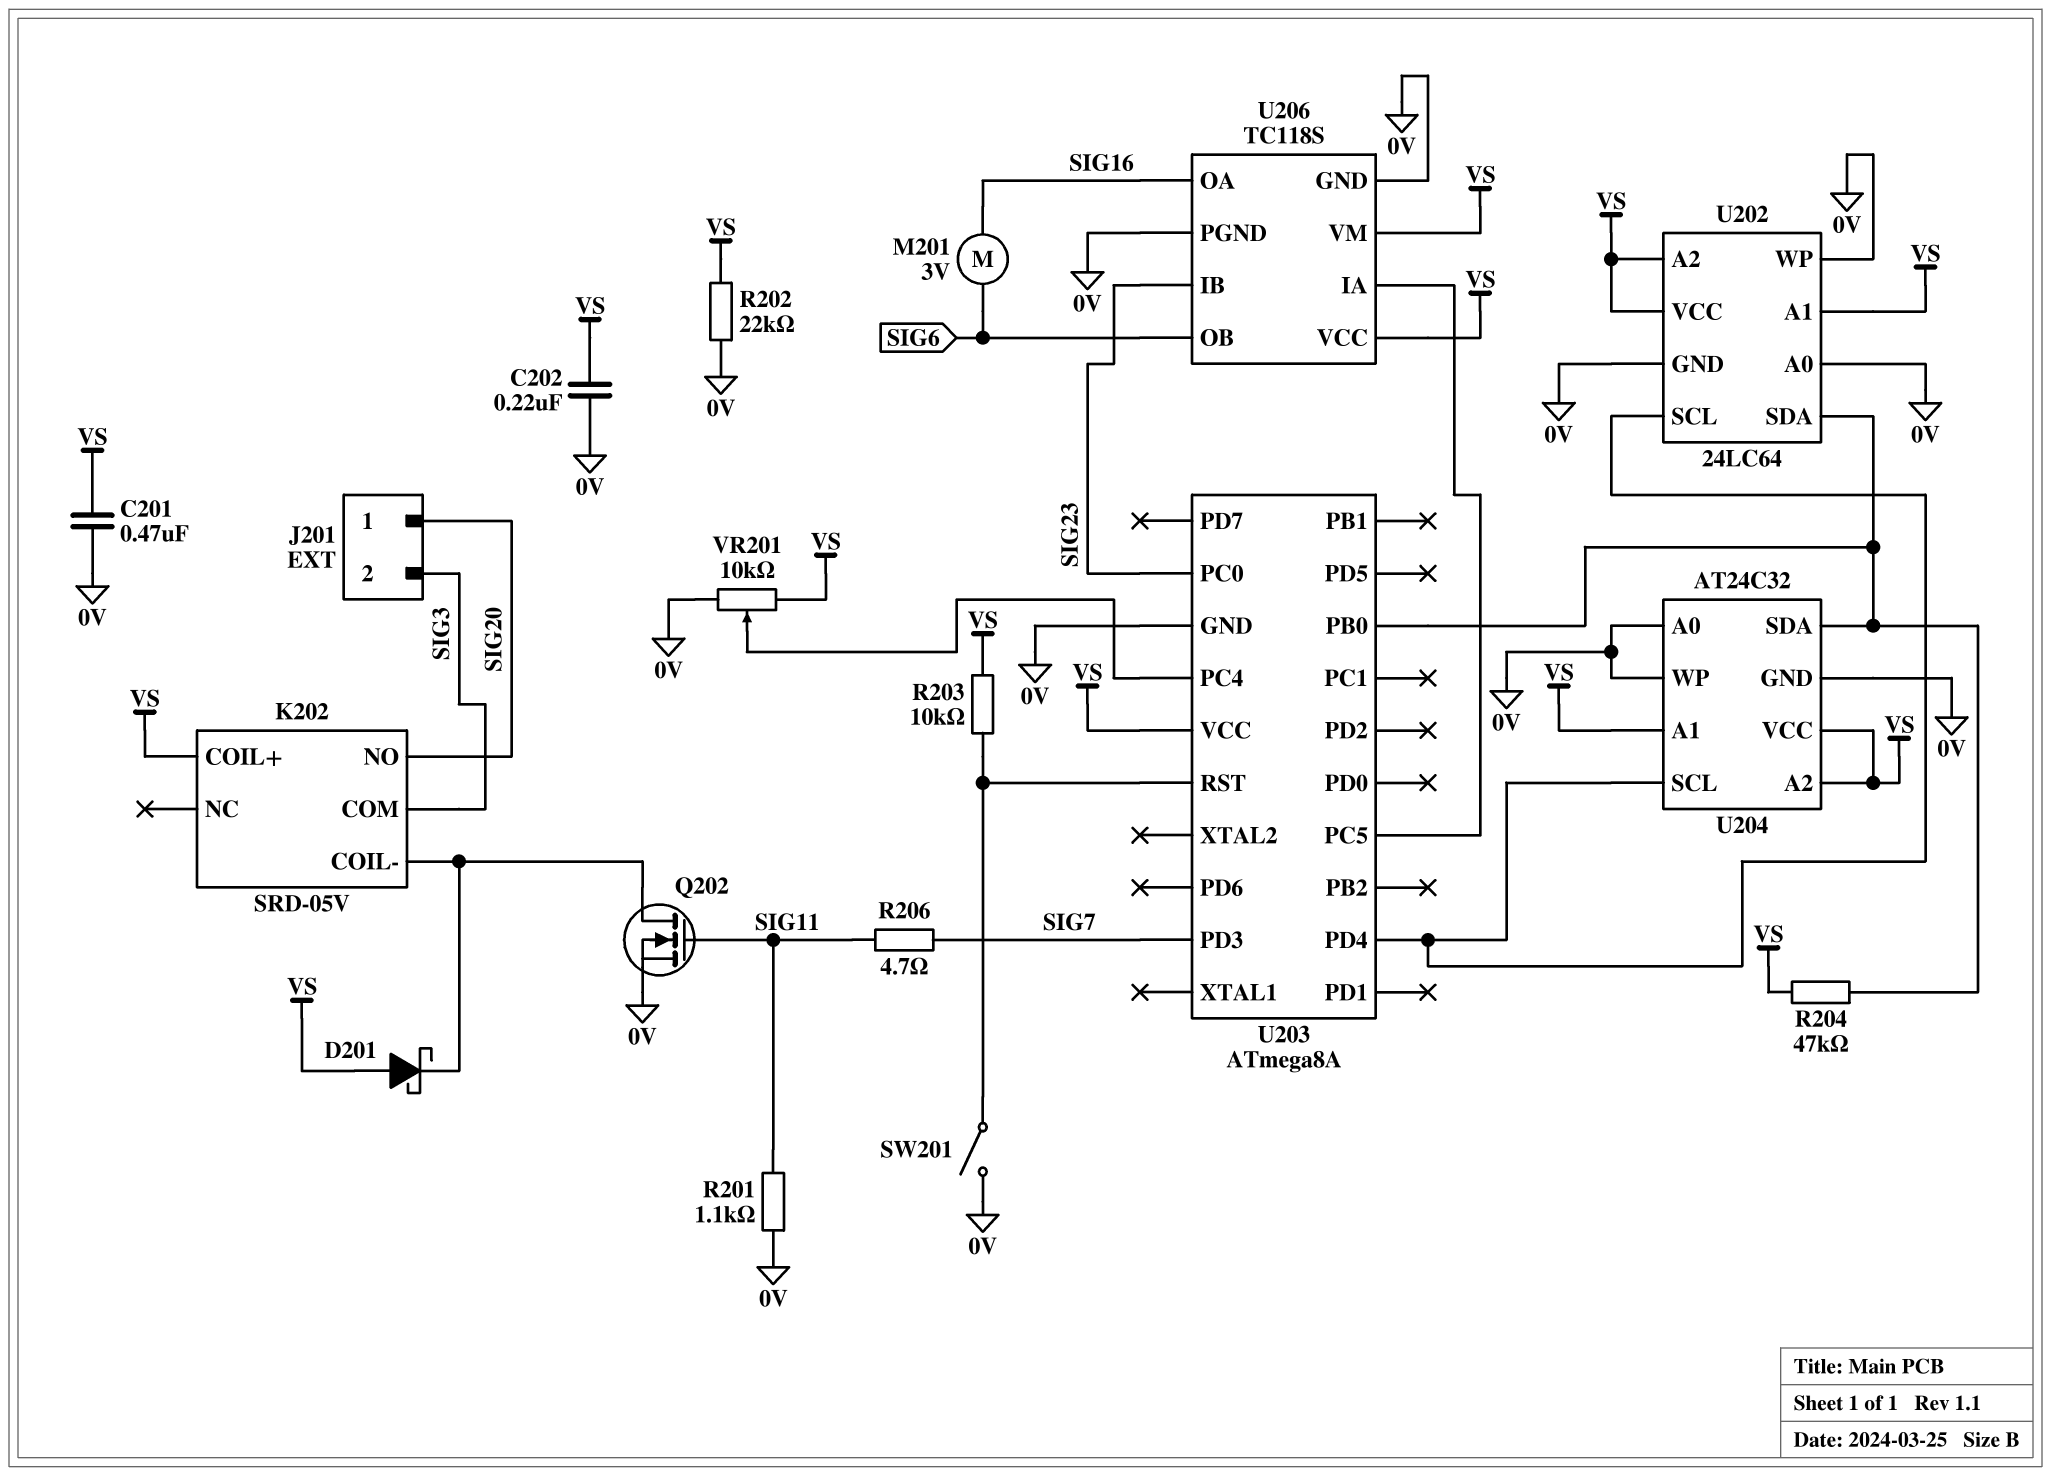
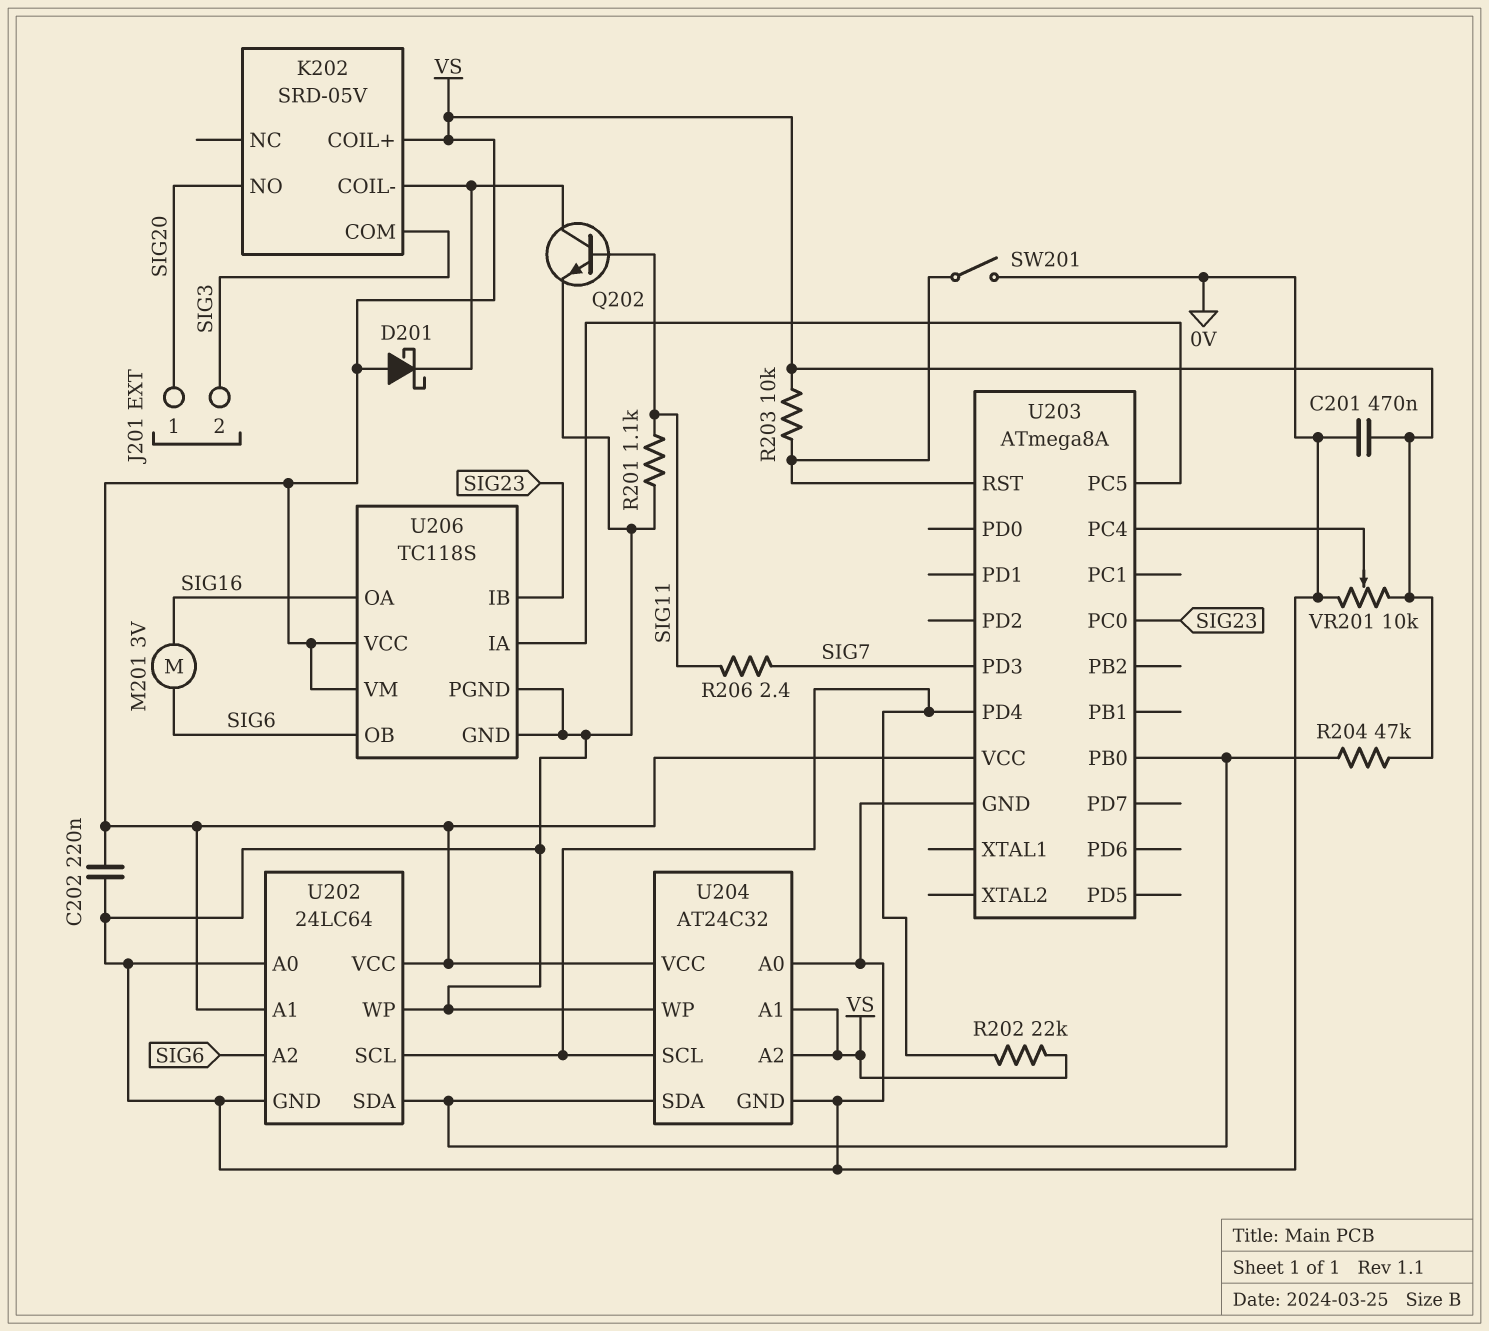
Q202: NMOS (G SIG11, D K202/COIL-, S 0V) -> NPN (B SIG11, C K202/COIL-, E 0V)
R202: 22k (0V, VS) -> 22k (U202/SCL, VS)
R206: 4.7 (SIG7, SIG11) -> 2.4 (SIG7, SIG11)
U202 pin A2: VS -> SIG6

